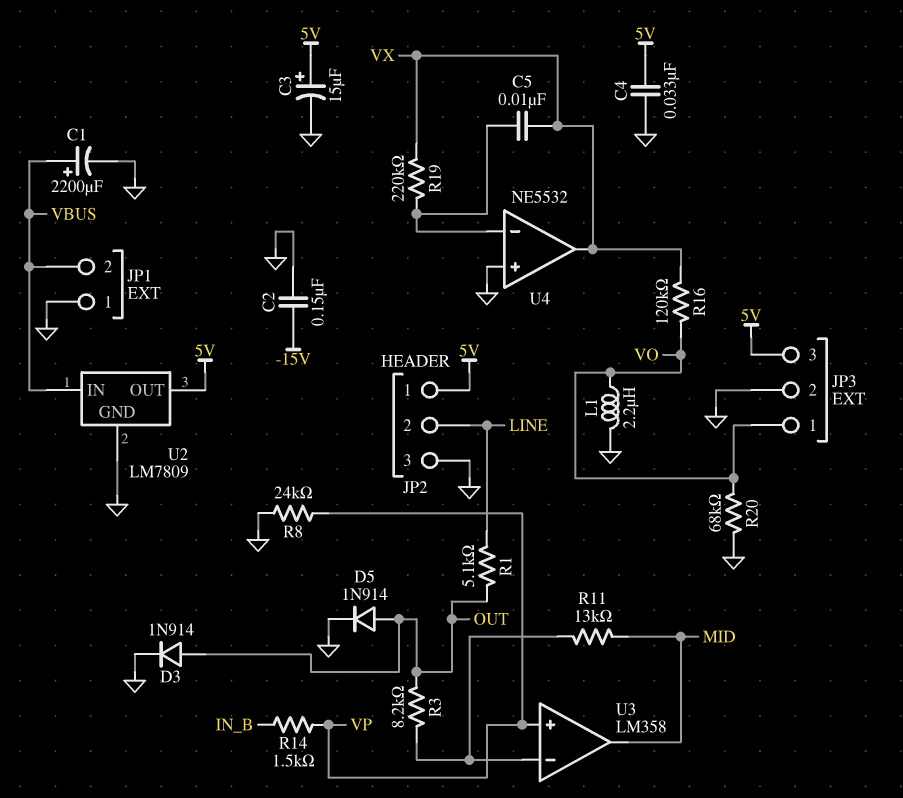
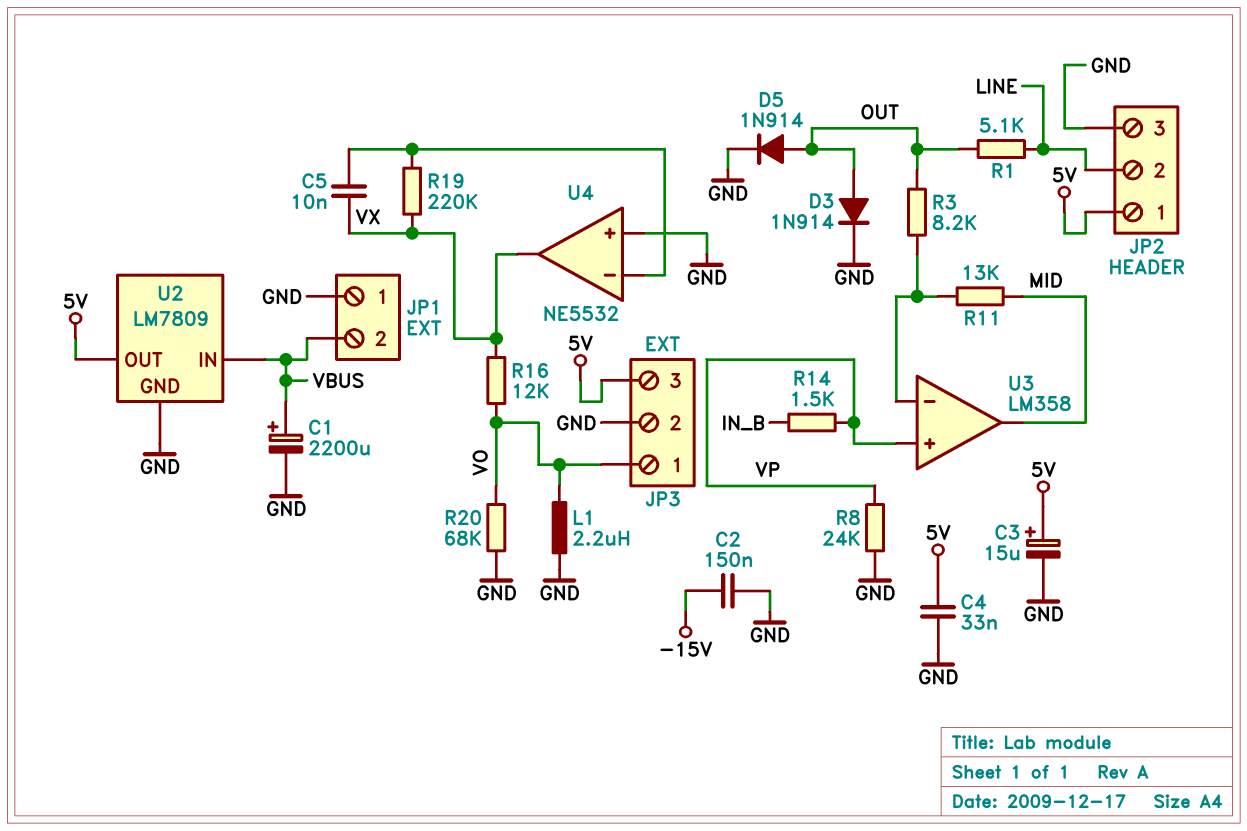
R16: 120k (VO, VX) -> 12k (VO, VX)

